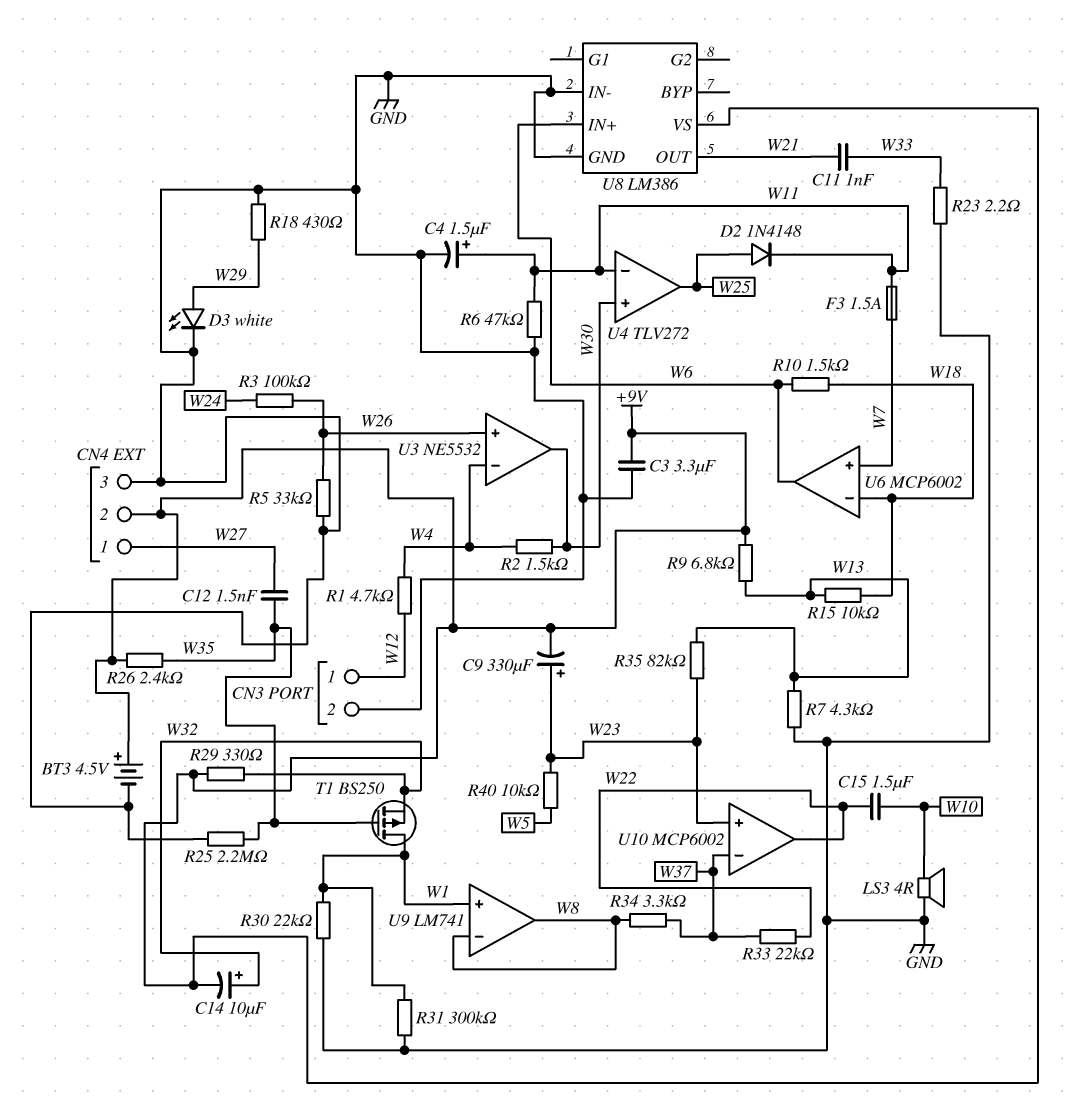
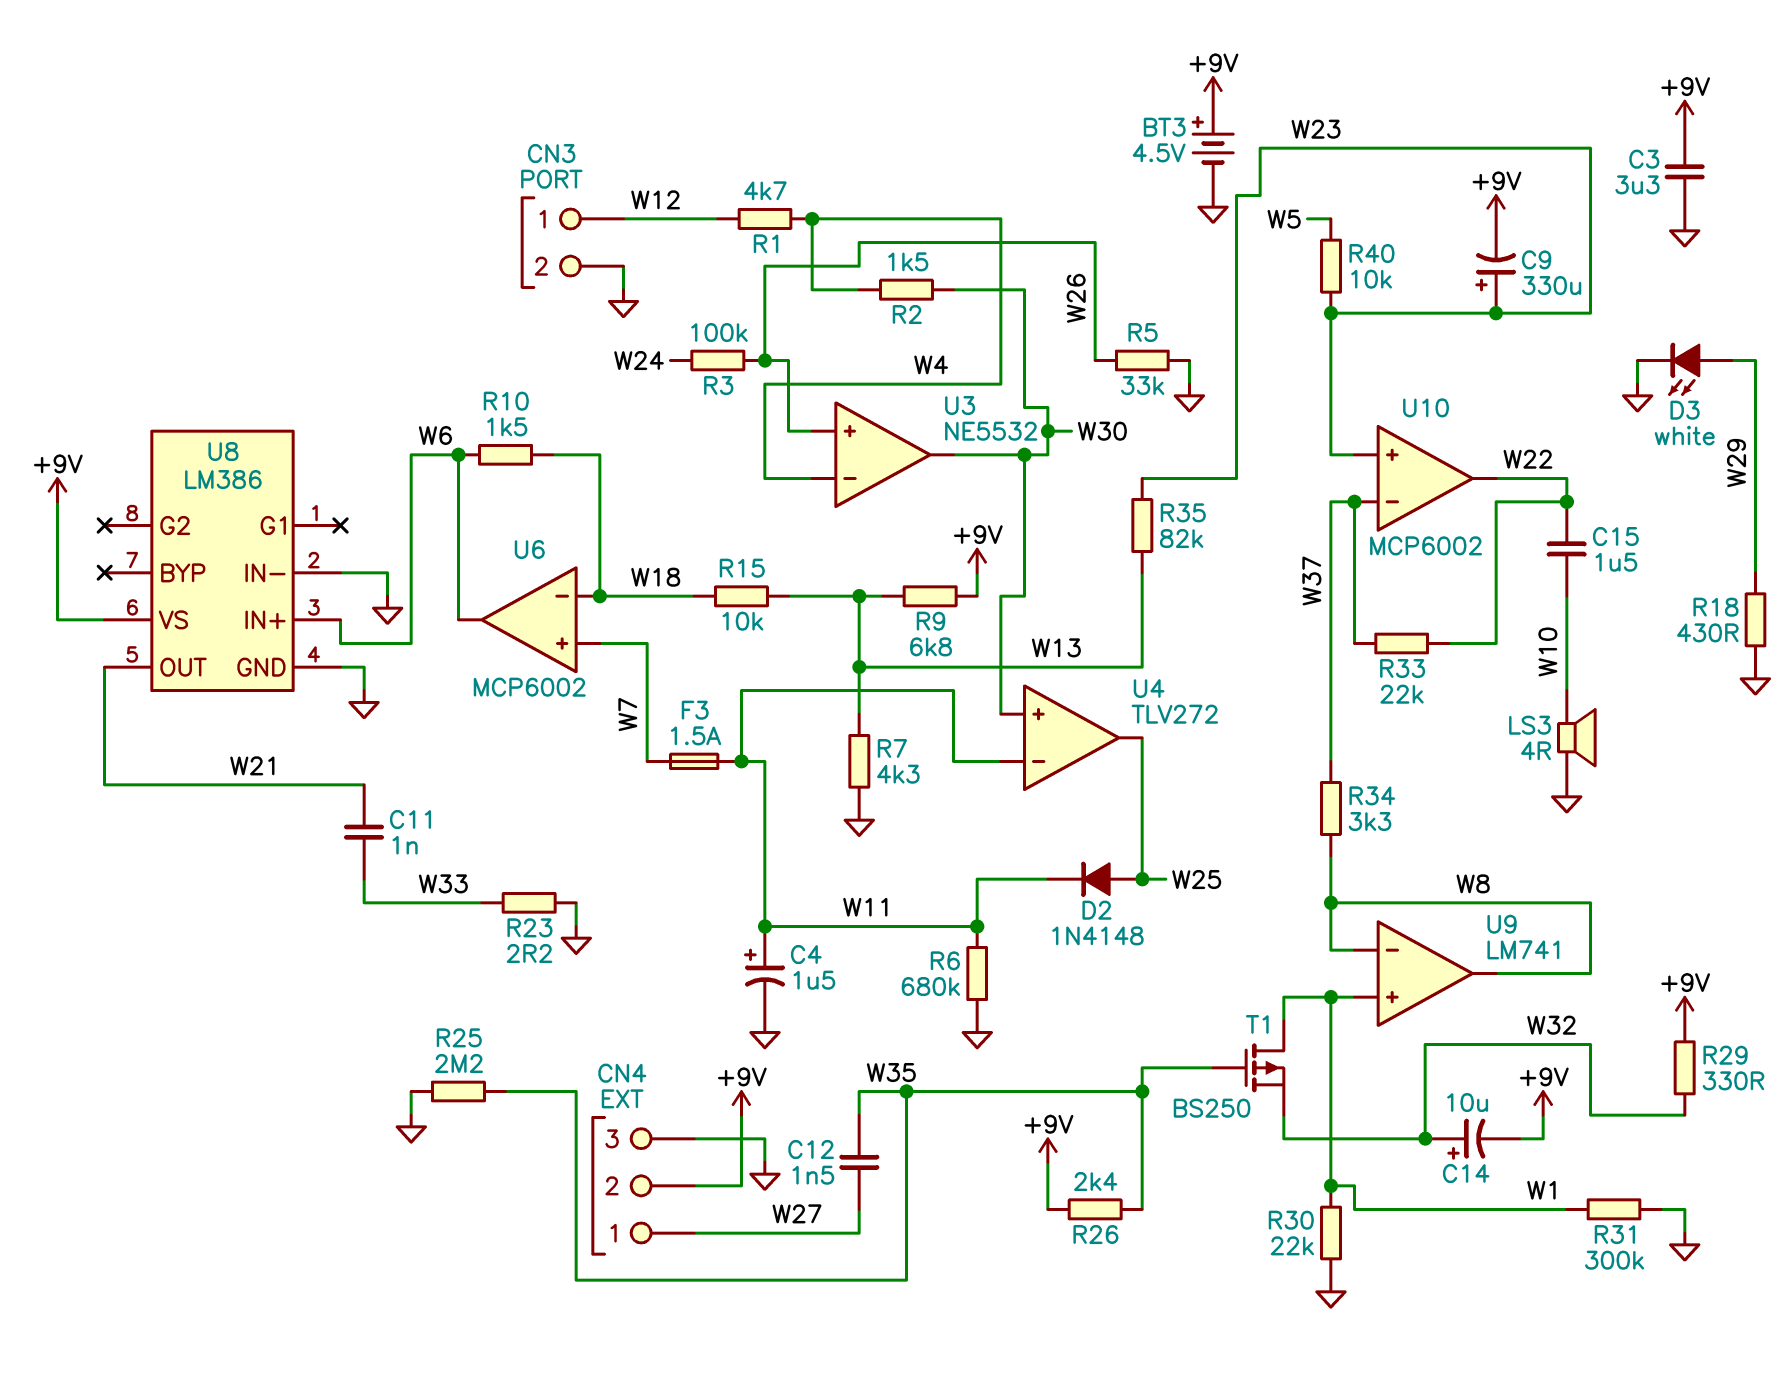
R6: 47k (GND, W11) -> 680k (GND, W11)

